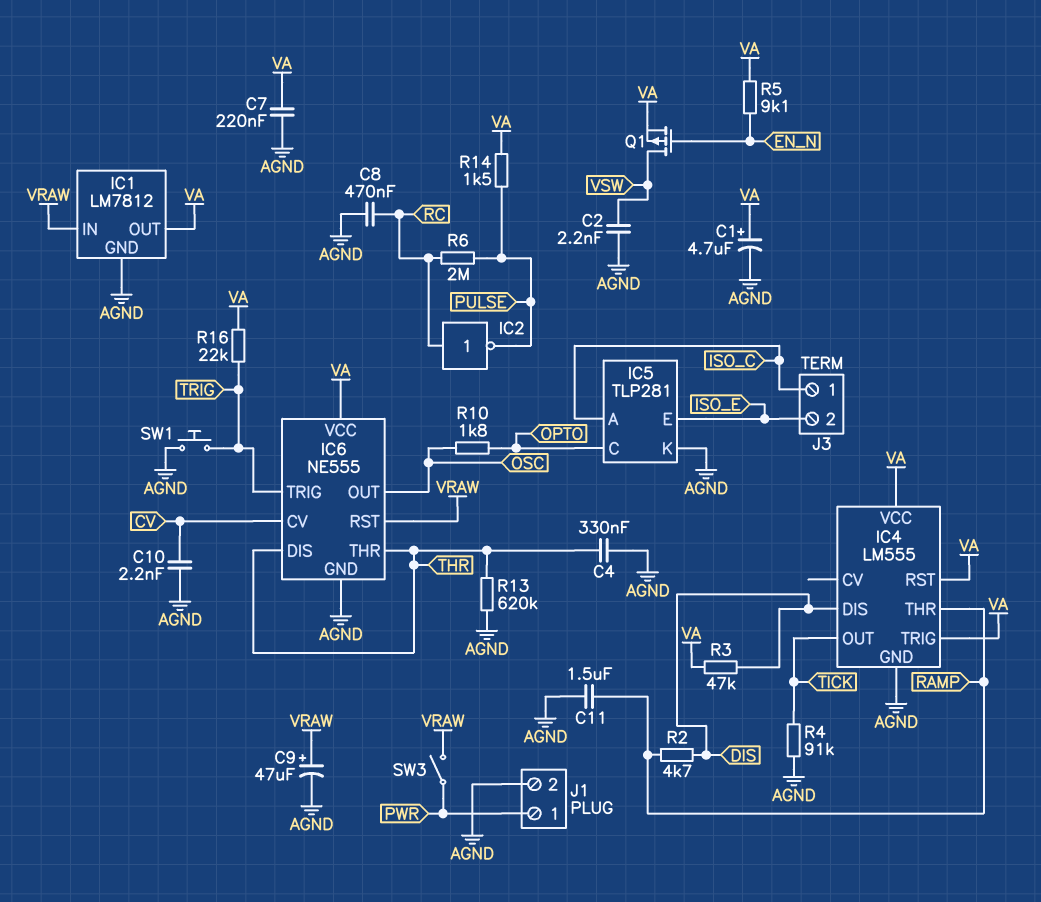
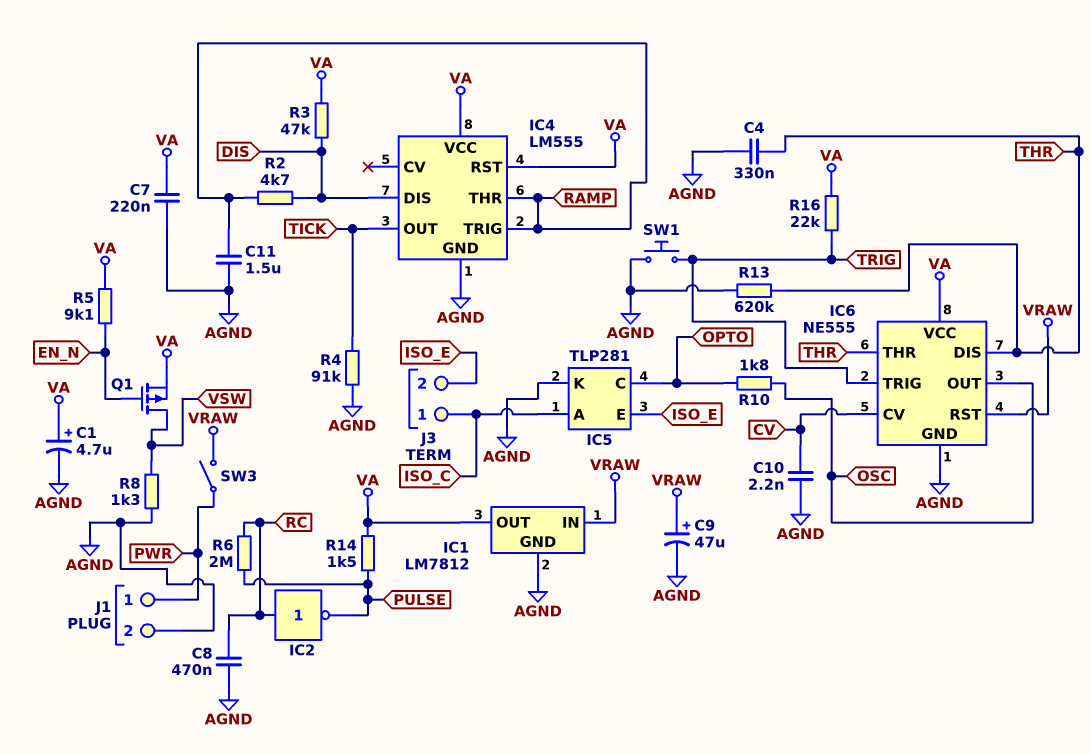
C2: 2.2nF (AGND, VSW) -> none
IC4 pin TRIG: VA -> RAMP
R8: none -> 1.3k (AGND, VSW)

